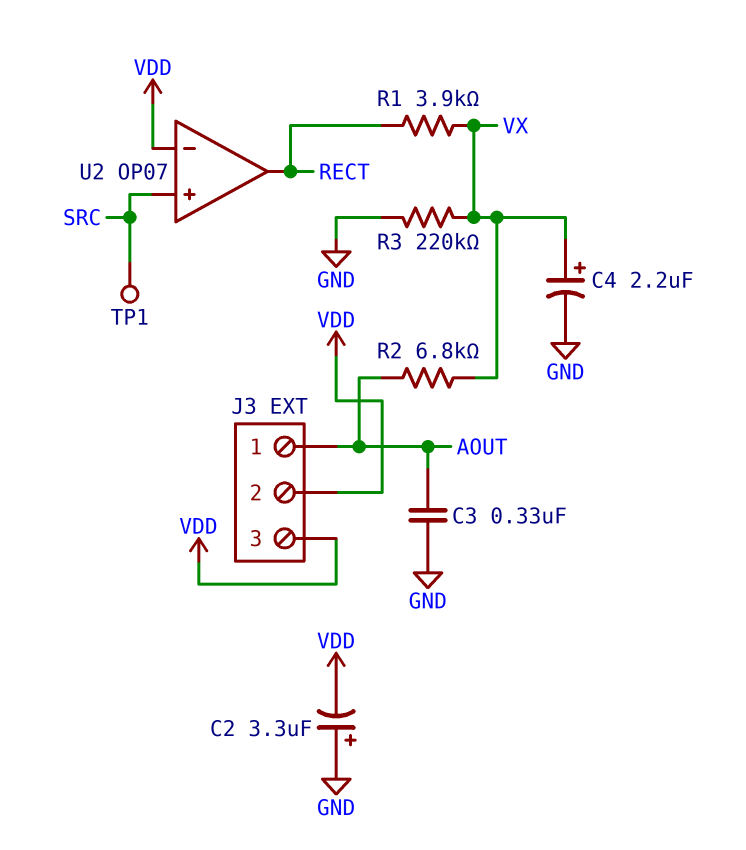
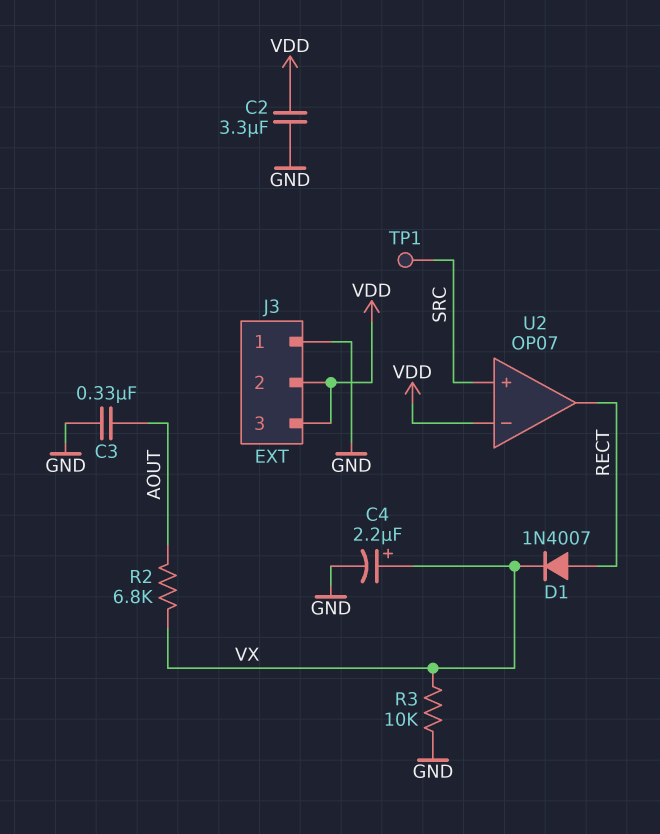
C2: 3.3uF (plus GND, minus VDD) -> 3.3uF (GND, VDD)
D1: none -> diode 1N4007 (A RECT, K VX)
J3 pin 1: AOUT -> GND
R1: 3.9k (RECT, VX) -> none
R3: 220k (GND, VX) -> 10k (GND, VX)

